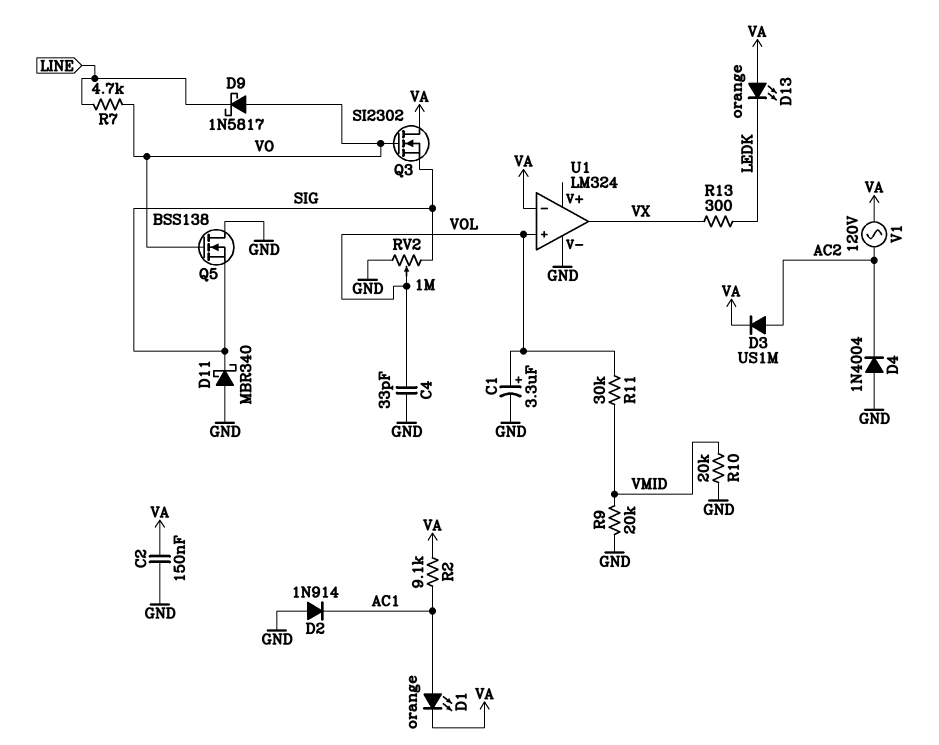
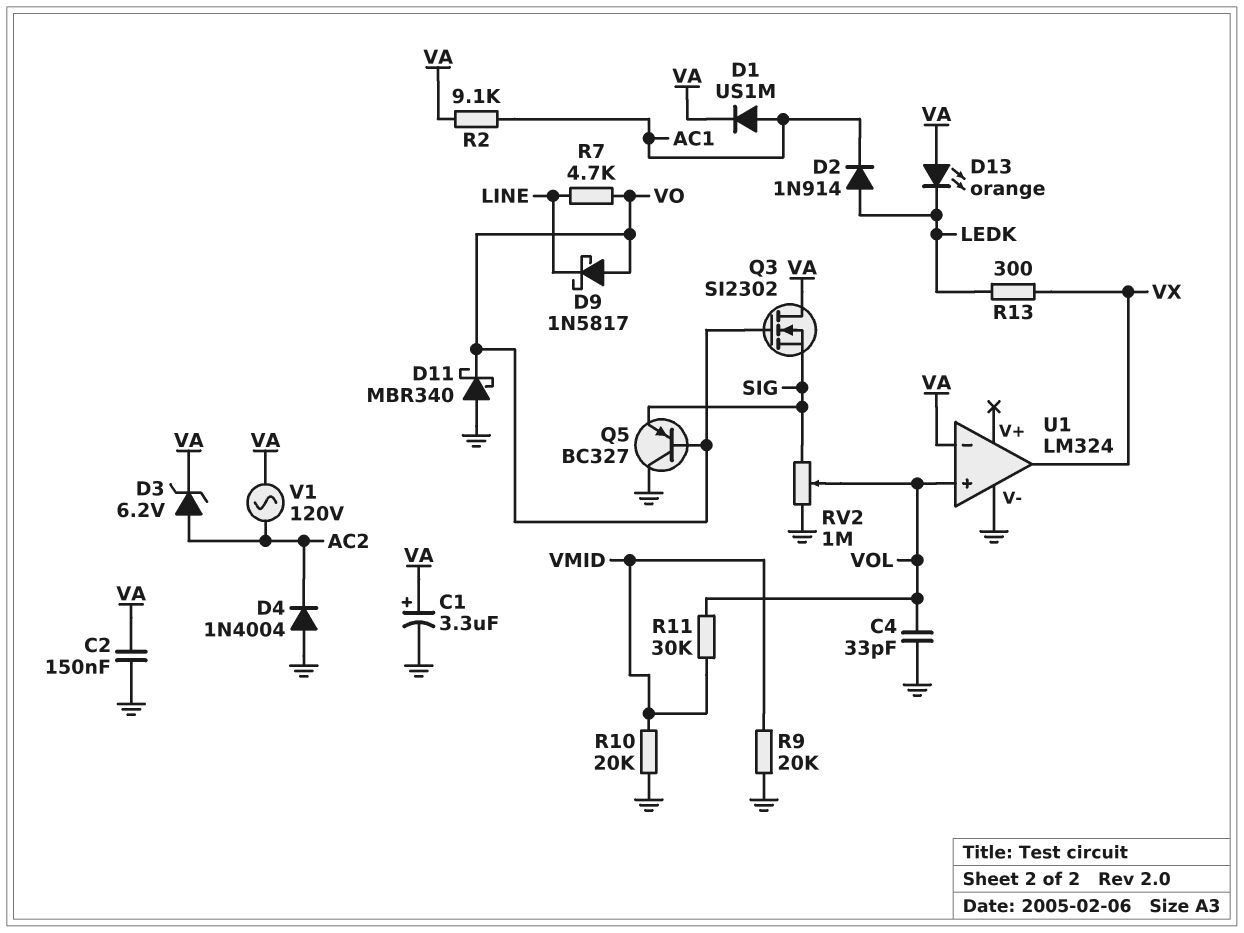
C1: 3.3uF (plus VOL, minus GND) -> 3.3uF (plus VA, minus GND)
D1: LED orange (A AC1, K VA) -> diode US1M (A AC1, K VA)
D2: diode 1N914 (A GND, K AC1) -> diode 1N914 (A LEDK, K AC1)
D3: diode US1M (A AC2, K VA) -> zener 6.2V (A AC2, K VA)
D11: schottky MBR340 (A GND, K SIG) -> schottky MBR340 (A GND, K VO)
Q5: NMOS BSS138 (G VO, D GND, S SIG) -> PNP BC327 (B VO, C GND, E SIG)

